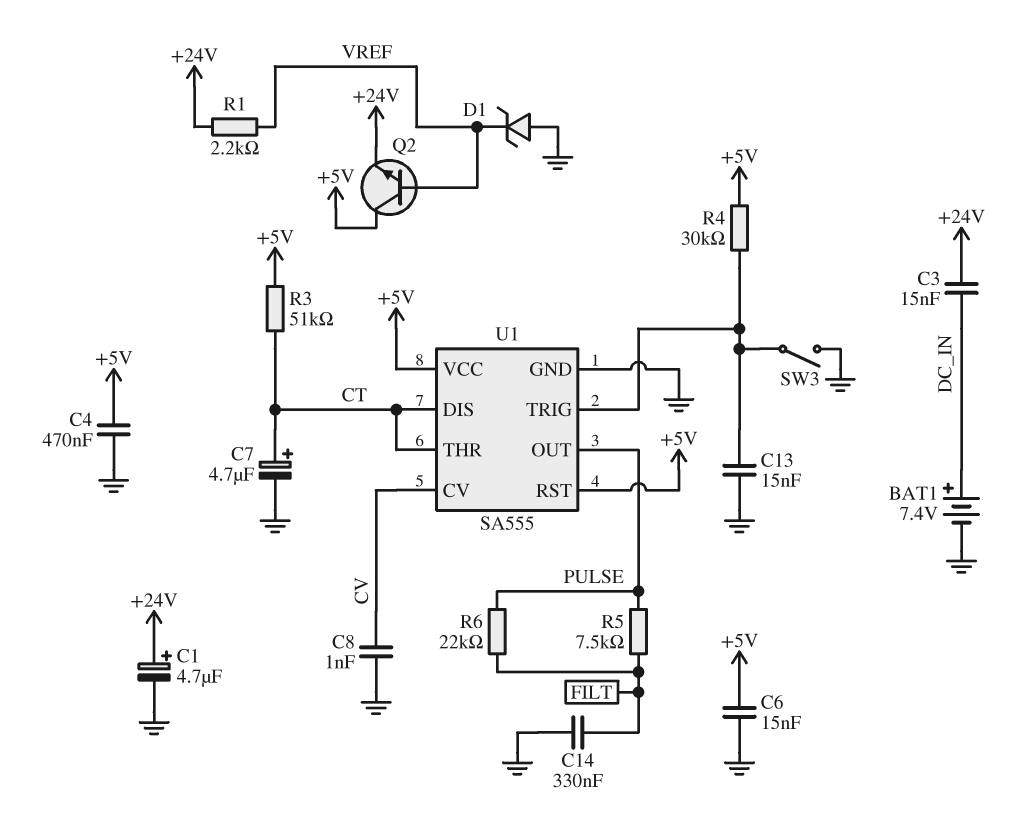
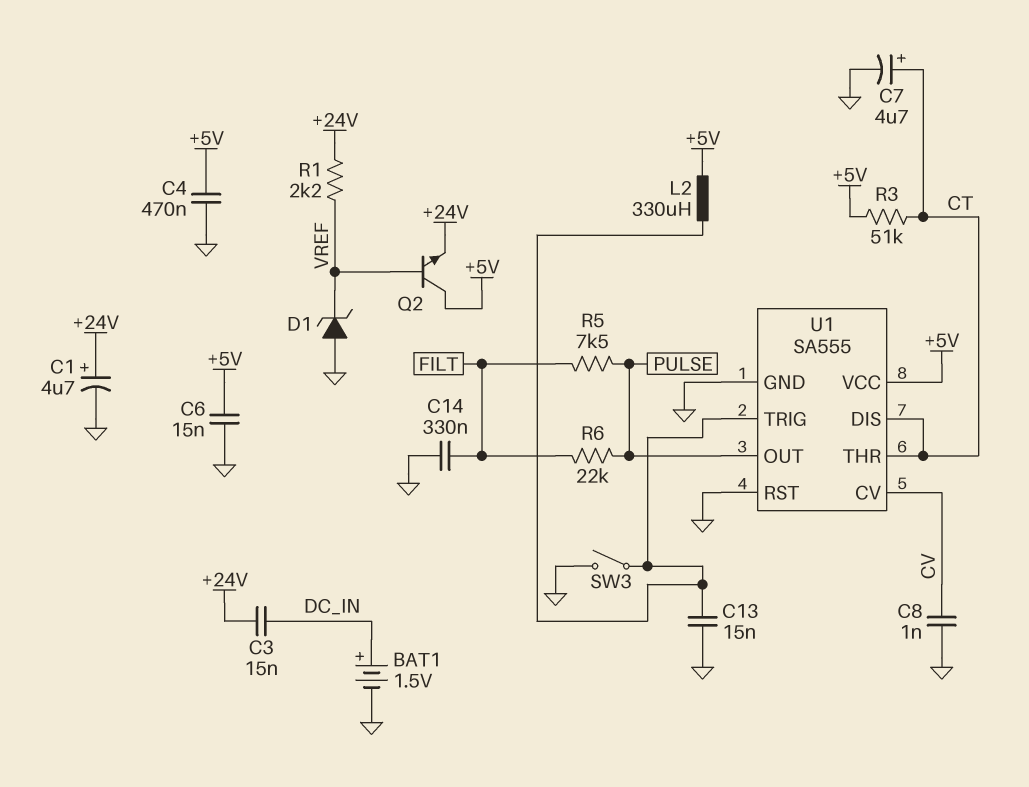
BAT1: 7.4V (plus DC_IN, minus GND) -> 1.5V (plus DC_IN, minus GND)
L2: none -> 330uH (+5V, U1/TRIG)
R4: 30k (+5V, U1/TRIG) -> none
U1 pin RST: +5V -> GND

